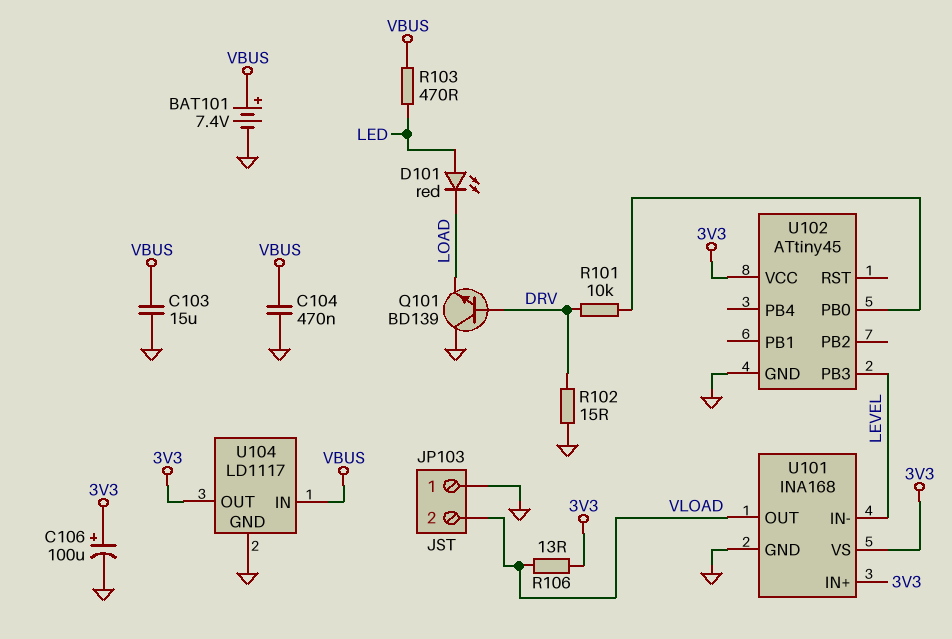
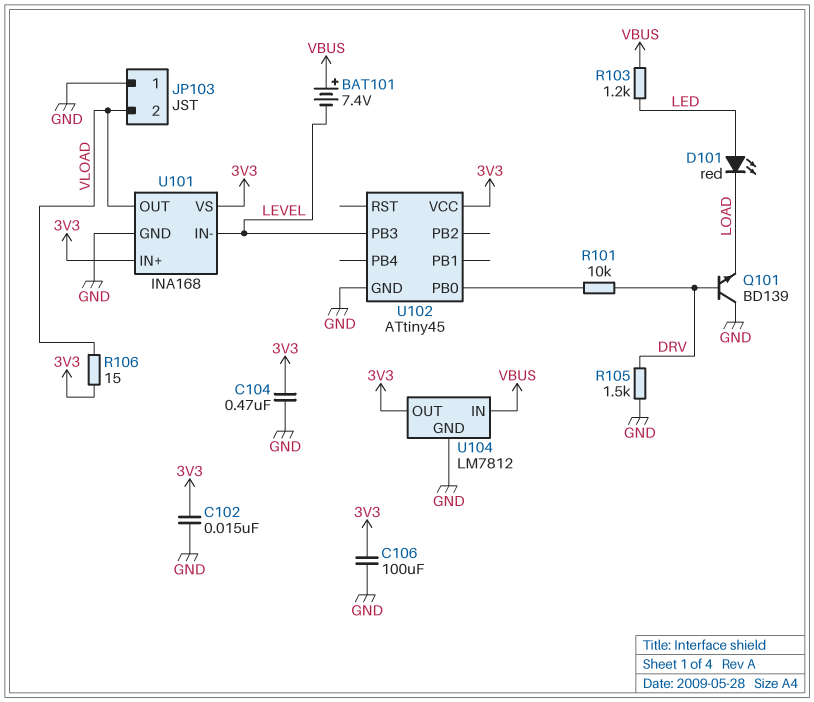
BAT101: 7.4V (plus VBUS, minus GND) -> 7.4V (plus VBUS, minus LEVEL)
C102: none -> 15nF (3V3, GND)
C103: 15uF (GND, VBUS) -> none
C104: 470nF (GND, VBUS) -> 470nF (3V3, GND)
C106: 100uF (plus 3V3, minus GND) -> 100uF (3V3, GND)
R102: 15 (DRV, GND) -> none
R103: 470 (LED, VBUS) -> 1.2k (LED, VBUS)
R105: none -> 1.5k (DRV, GND)
R106: 13 (3V3, VLOAD) -> 15 (3V3, VLOAD)
U104: LD1117 -> LM7812

